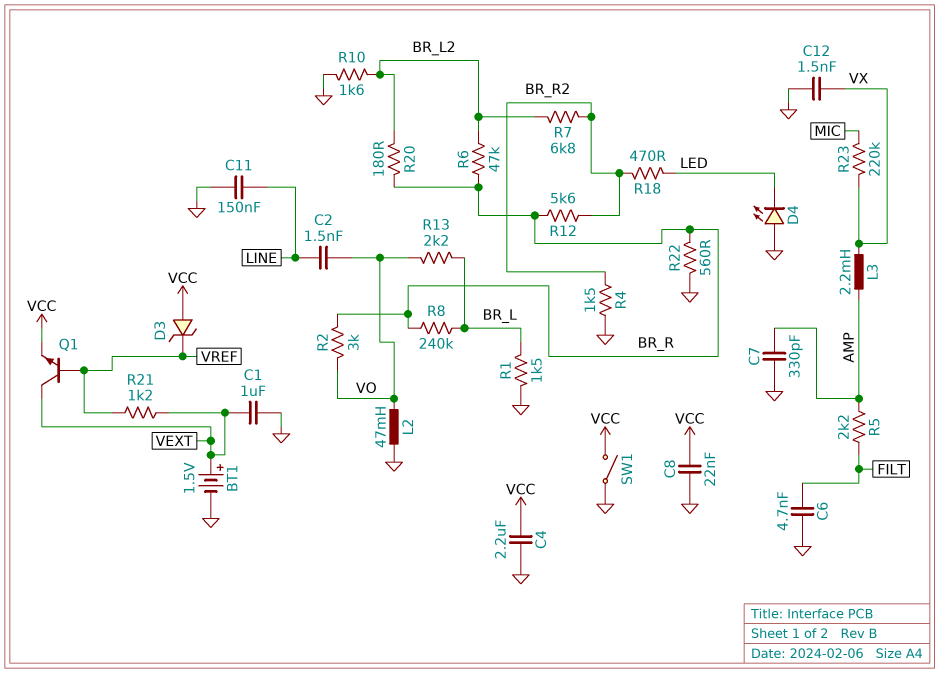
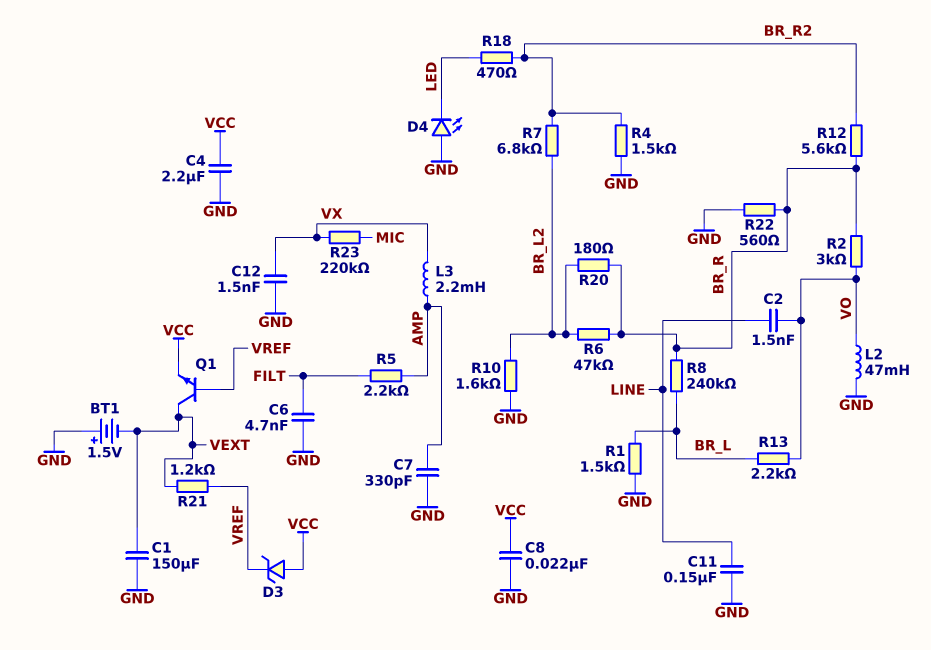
BT1: 1.5V (plus VEXT, minus GND) -> 1.5V (plus GND, minus VEXT)
C1: 1uF (GND, VEXT) -> 150uF (GND, VEXT)
SW1: switch (GND, VCC) -> none

